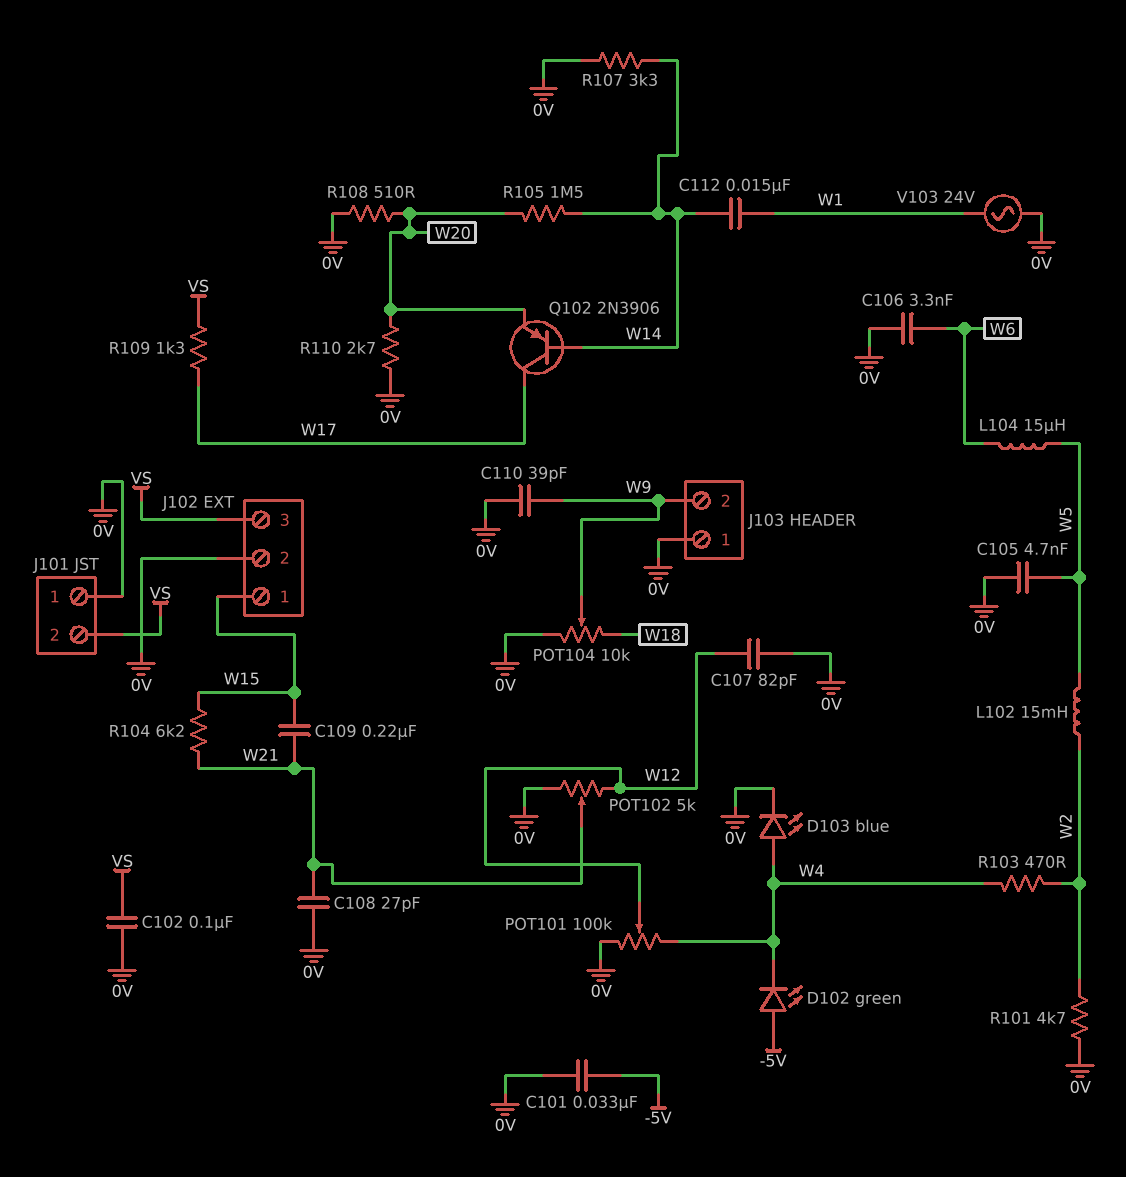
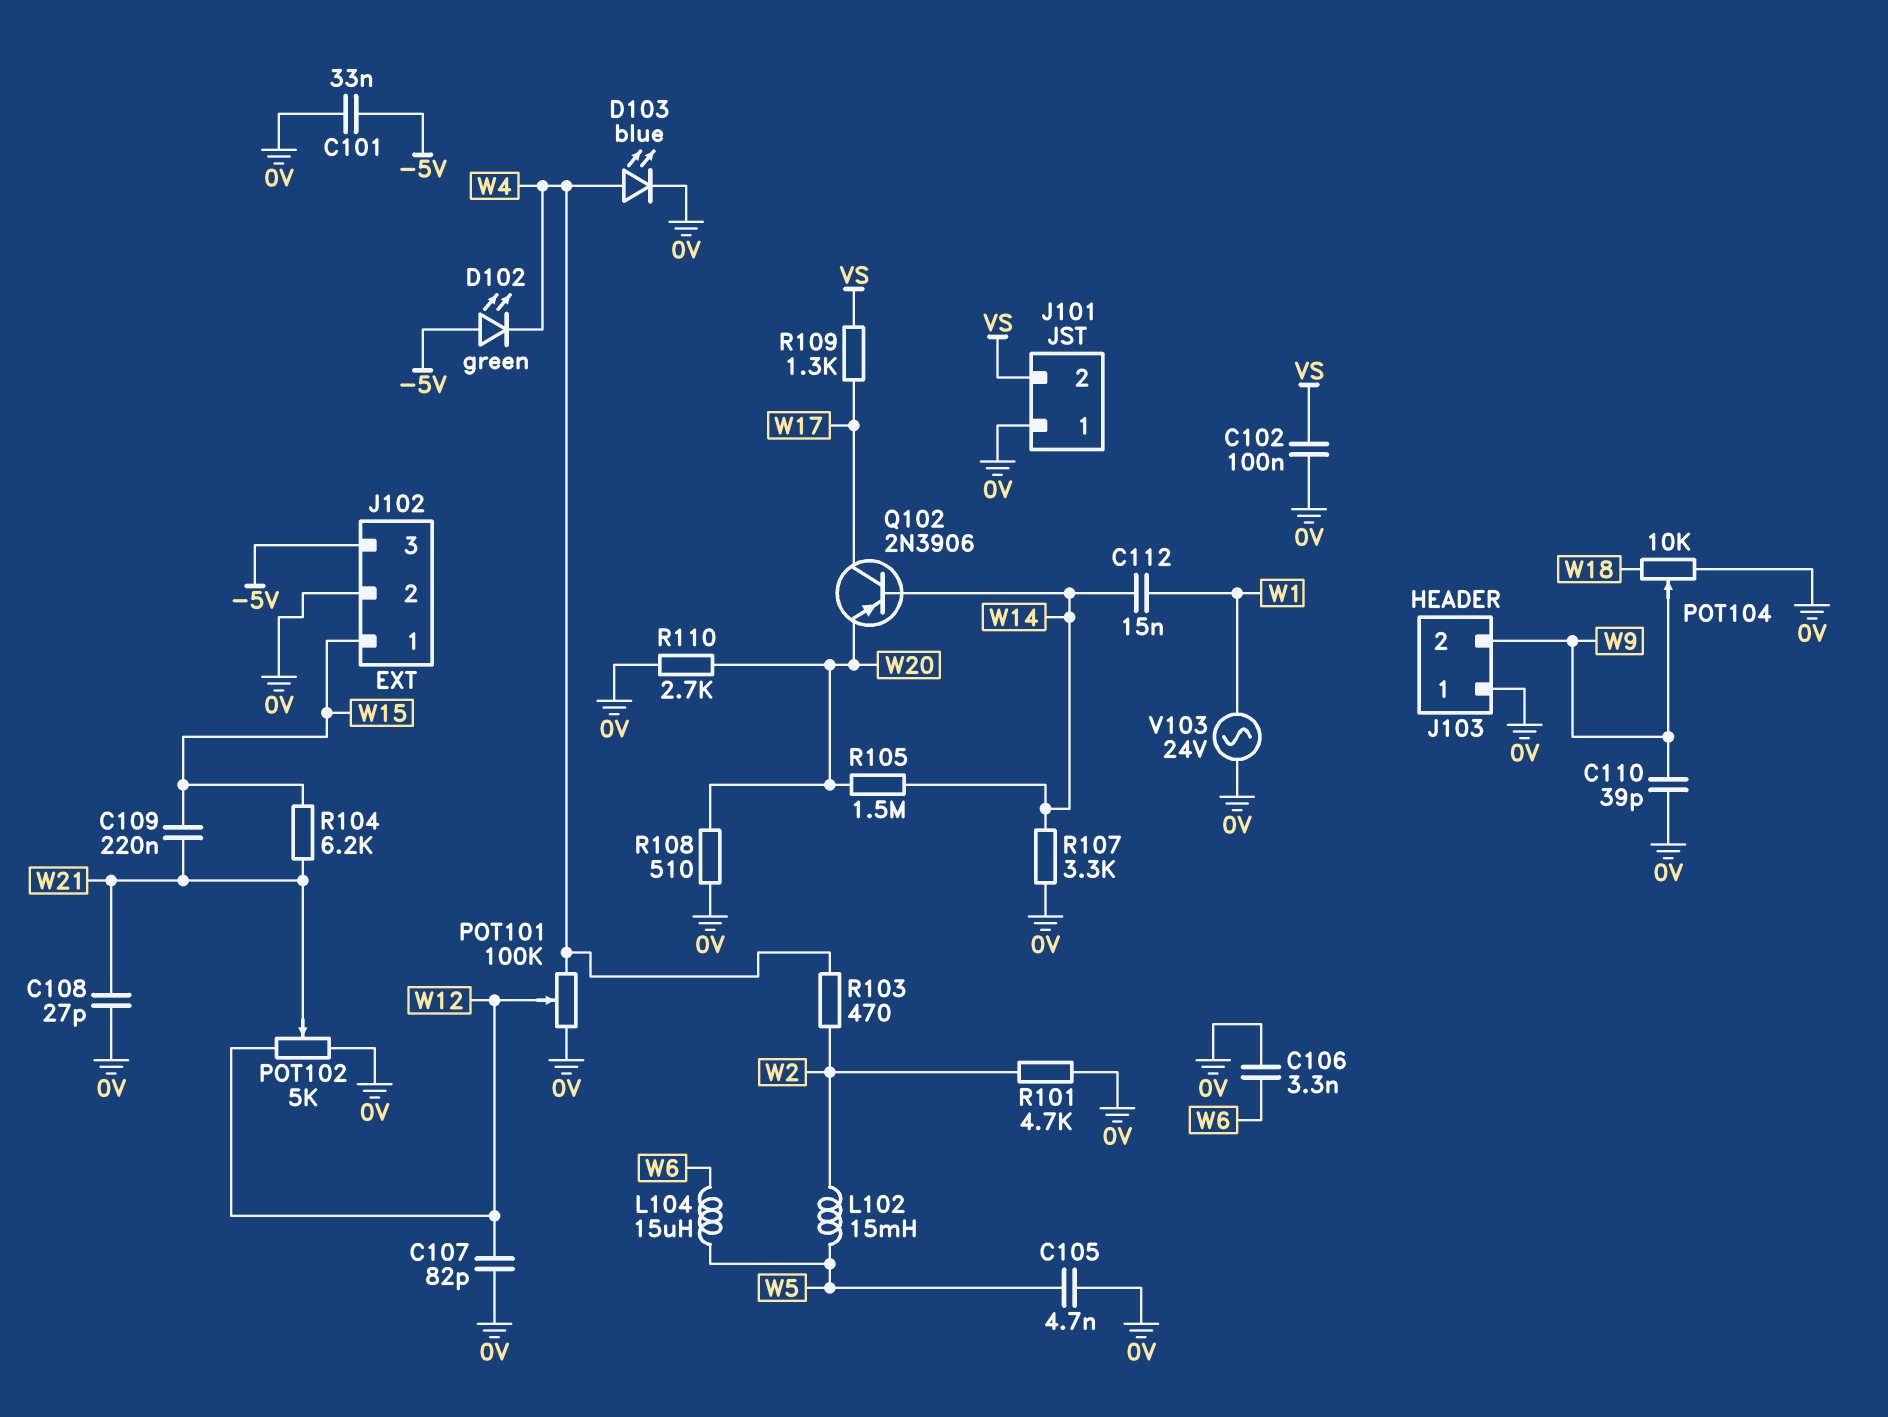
J102 pin 3: VS -> -5V

